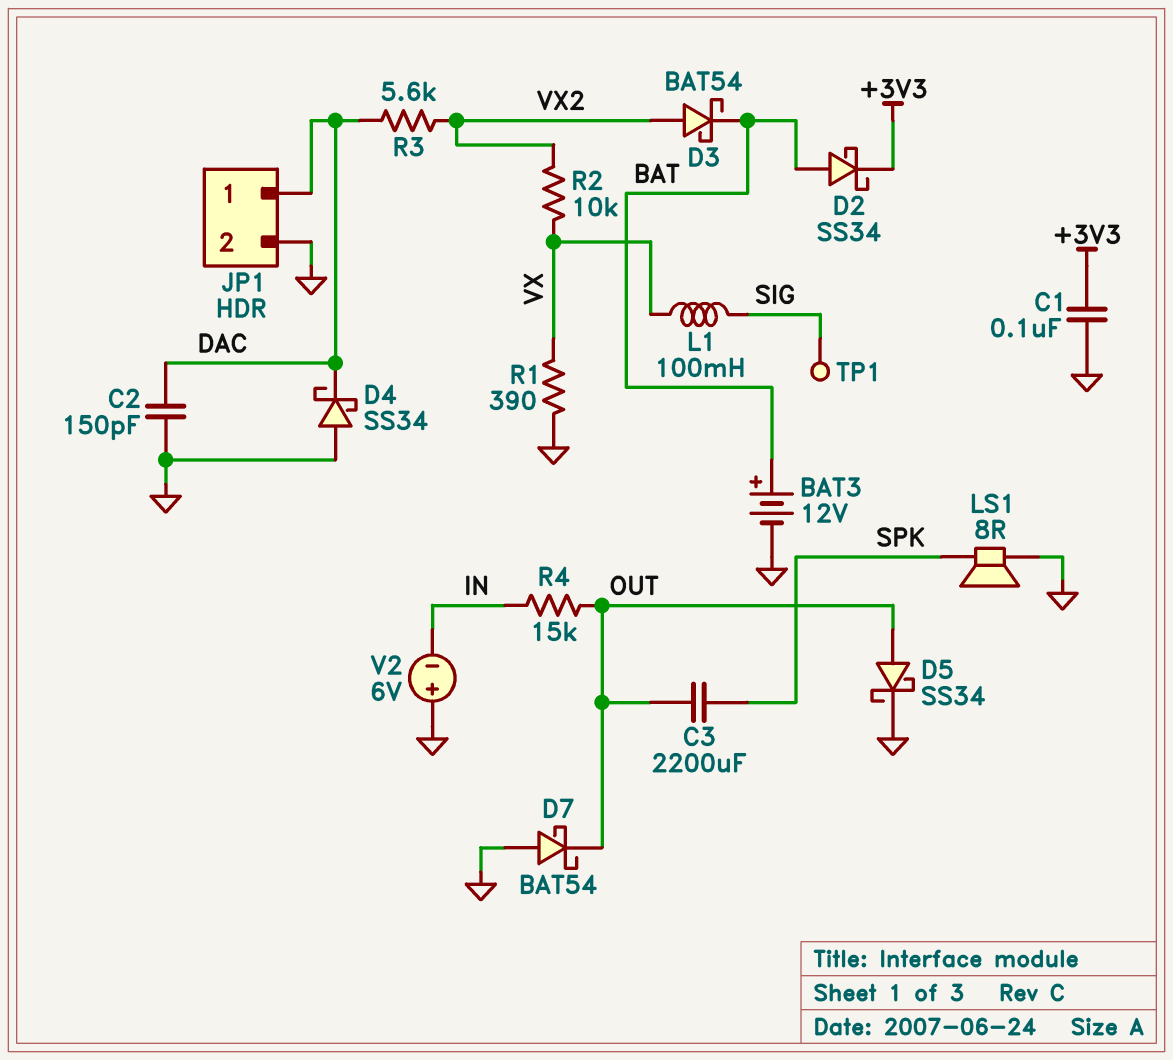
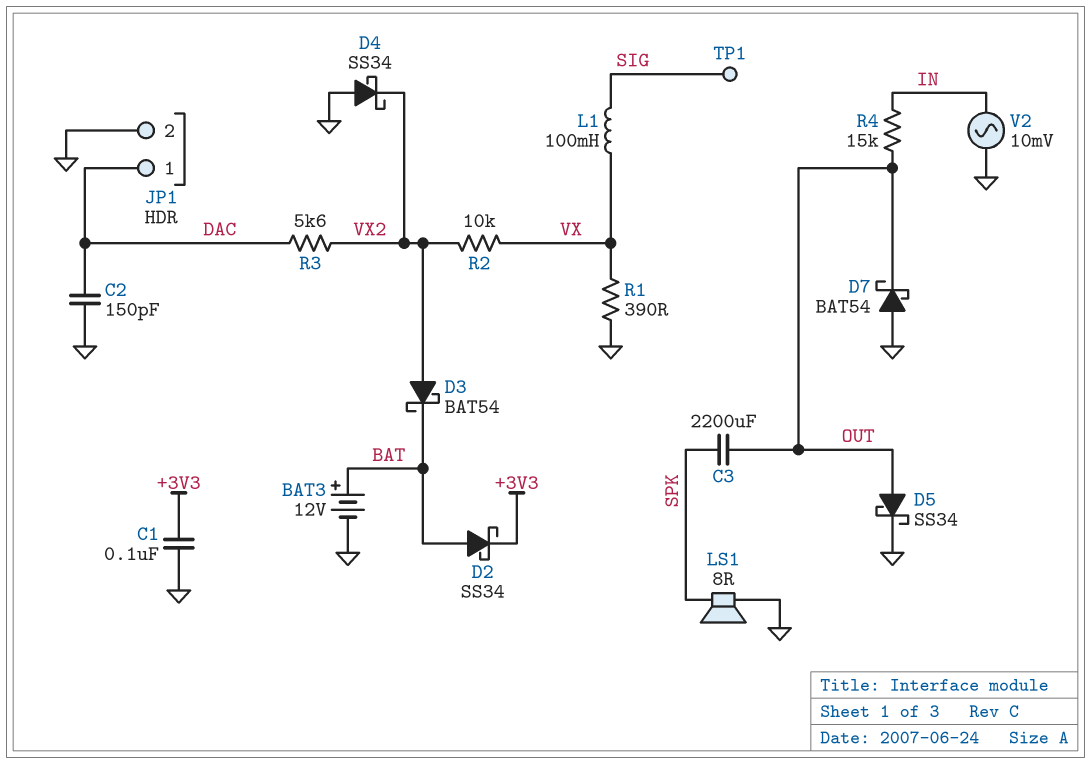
D4: schottky SS34 (A GND, K DAC) -> schottky SS34 (A GND, K VX2)
V2: 6V (plus GND, minus IN) -> AC 10mV (GND, IN)

